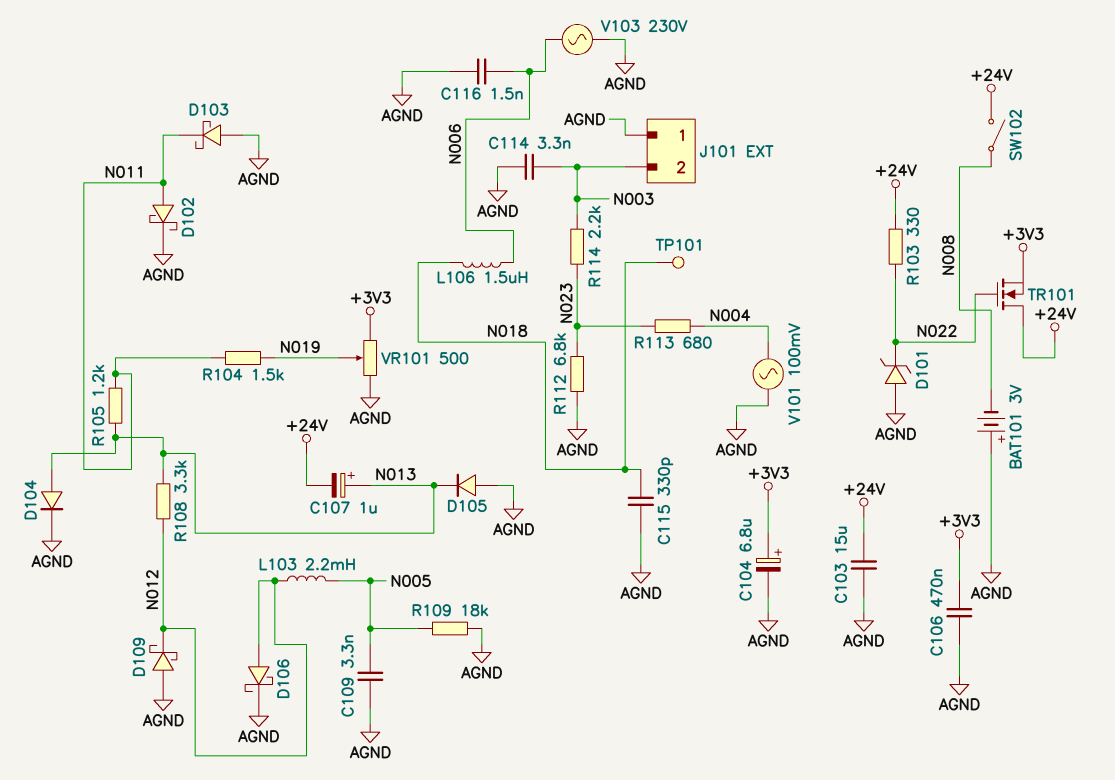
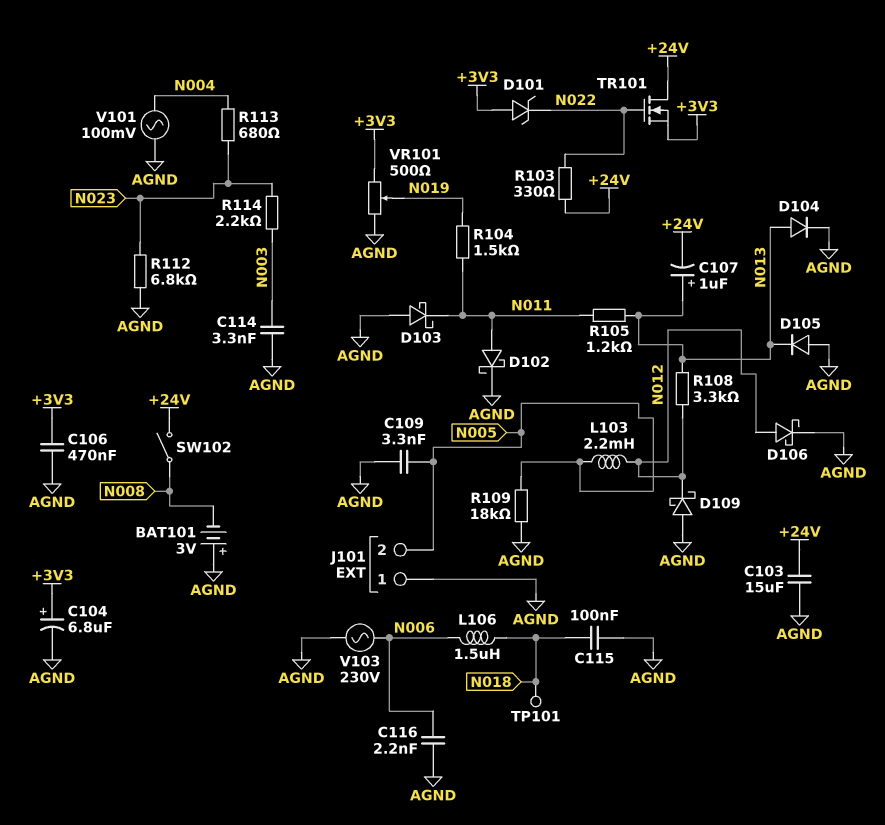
C115: 330pF (AGND, N018) -> 100nF (AGND, N018)
C116: 1.5nF (AGND, N006) -> 2.2nF (AGND, N006)
D101: zener (A AGND, K N022) -> zener (A +3V3, K N022)
J101 pin 2: N003 -> N005

